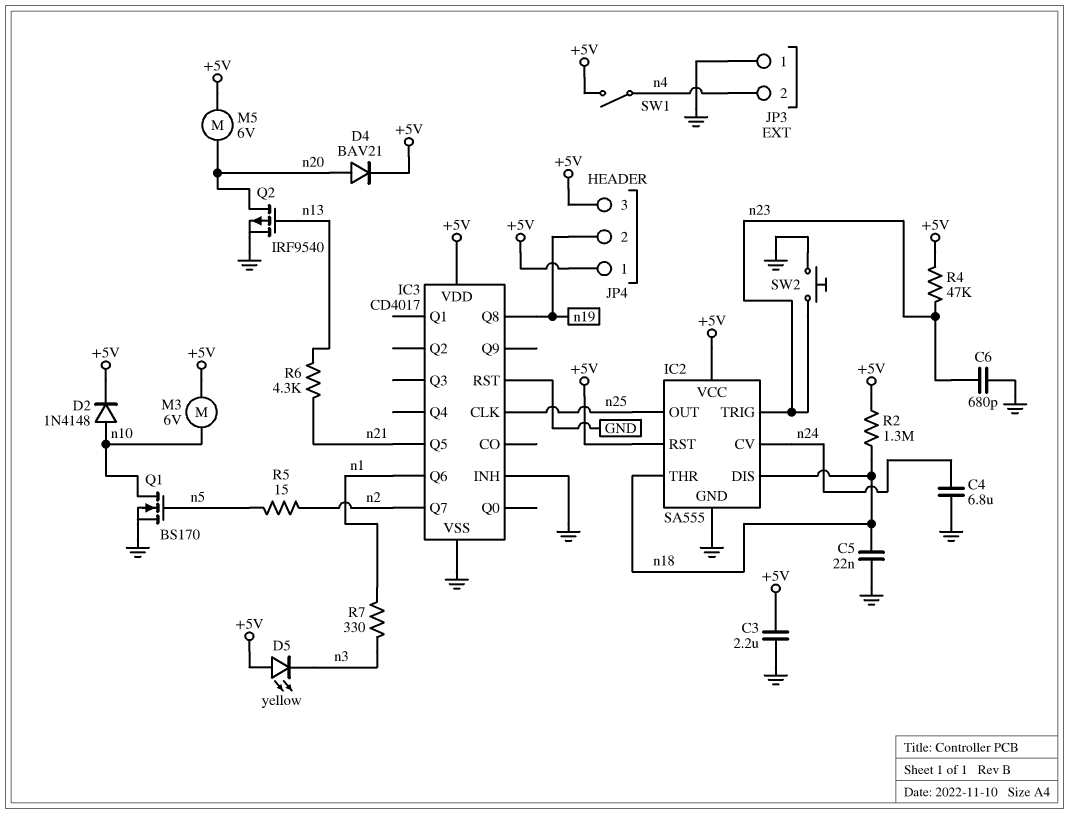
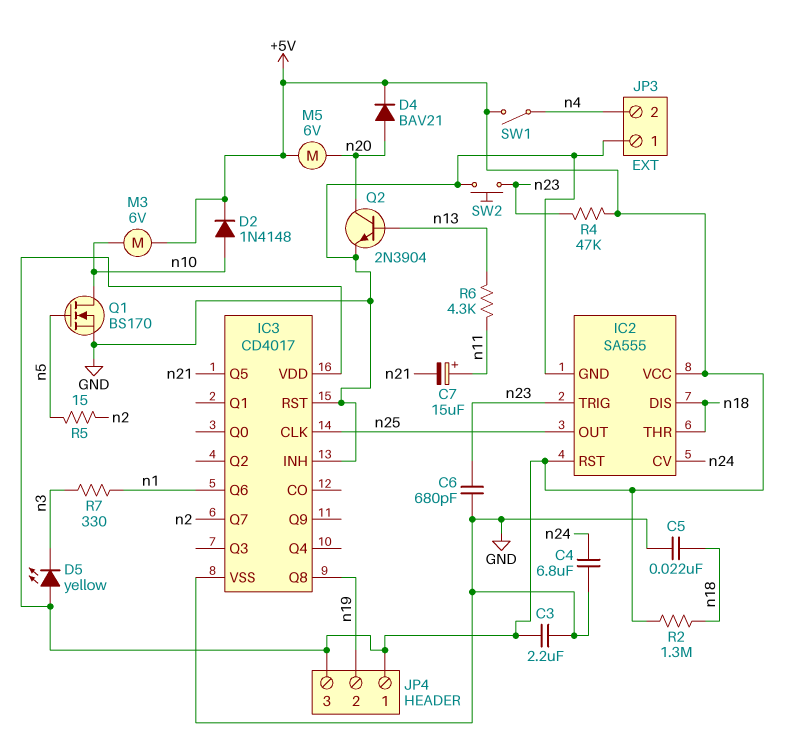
C7: none -> 15uF (plus n11, minus n21)
Q2: PMOS IRF9540 (G n13, D n20, S GND) -> NPN 2N3904 (B n13, C n20, E GND)
R6: 4.3k (n13, n21) -> 4.3k (n11, n13)

